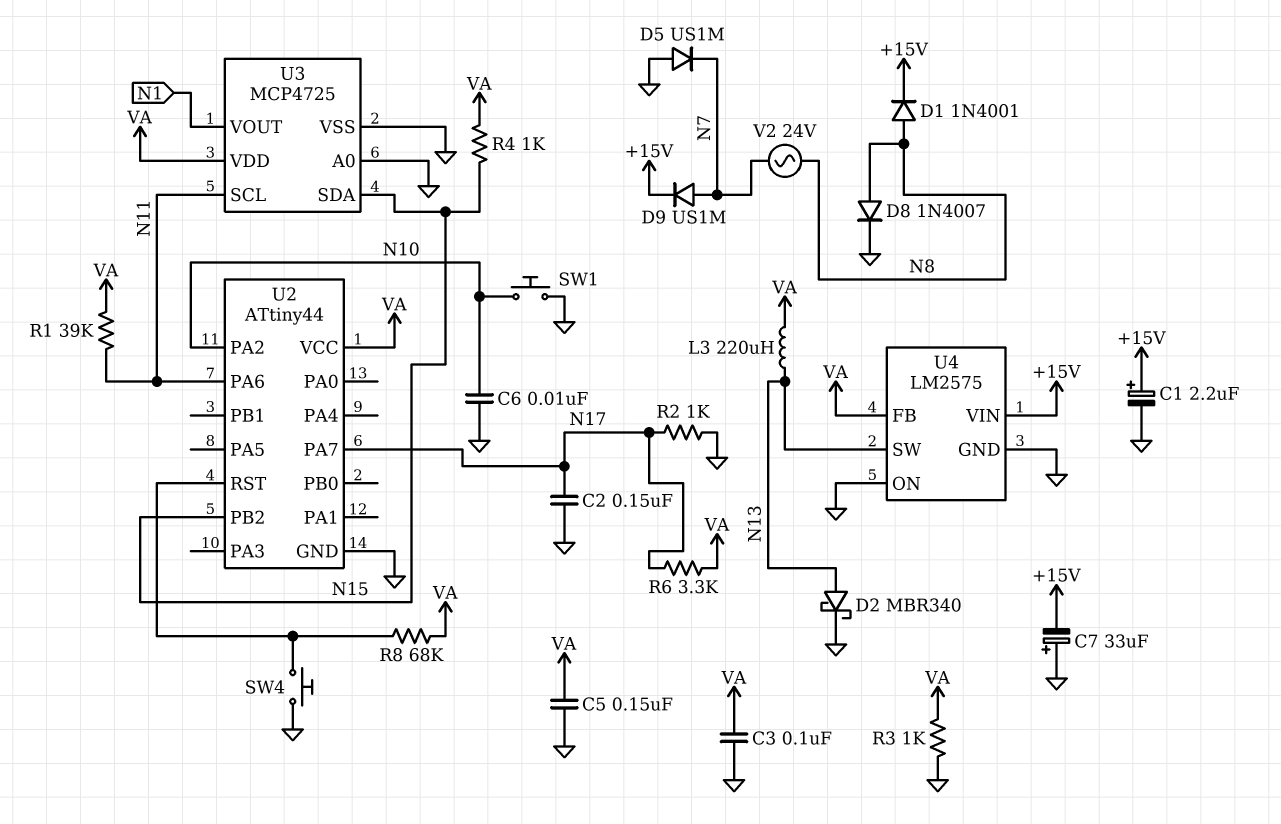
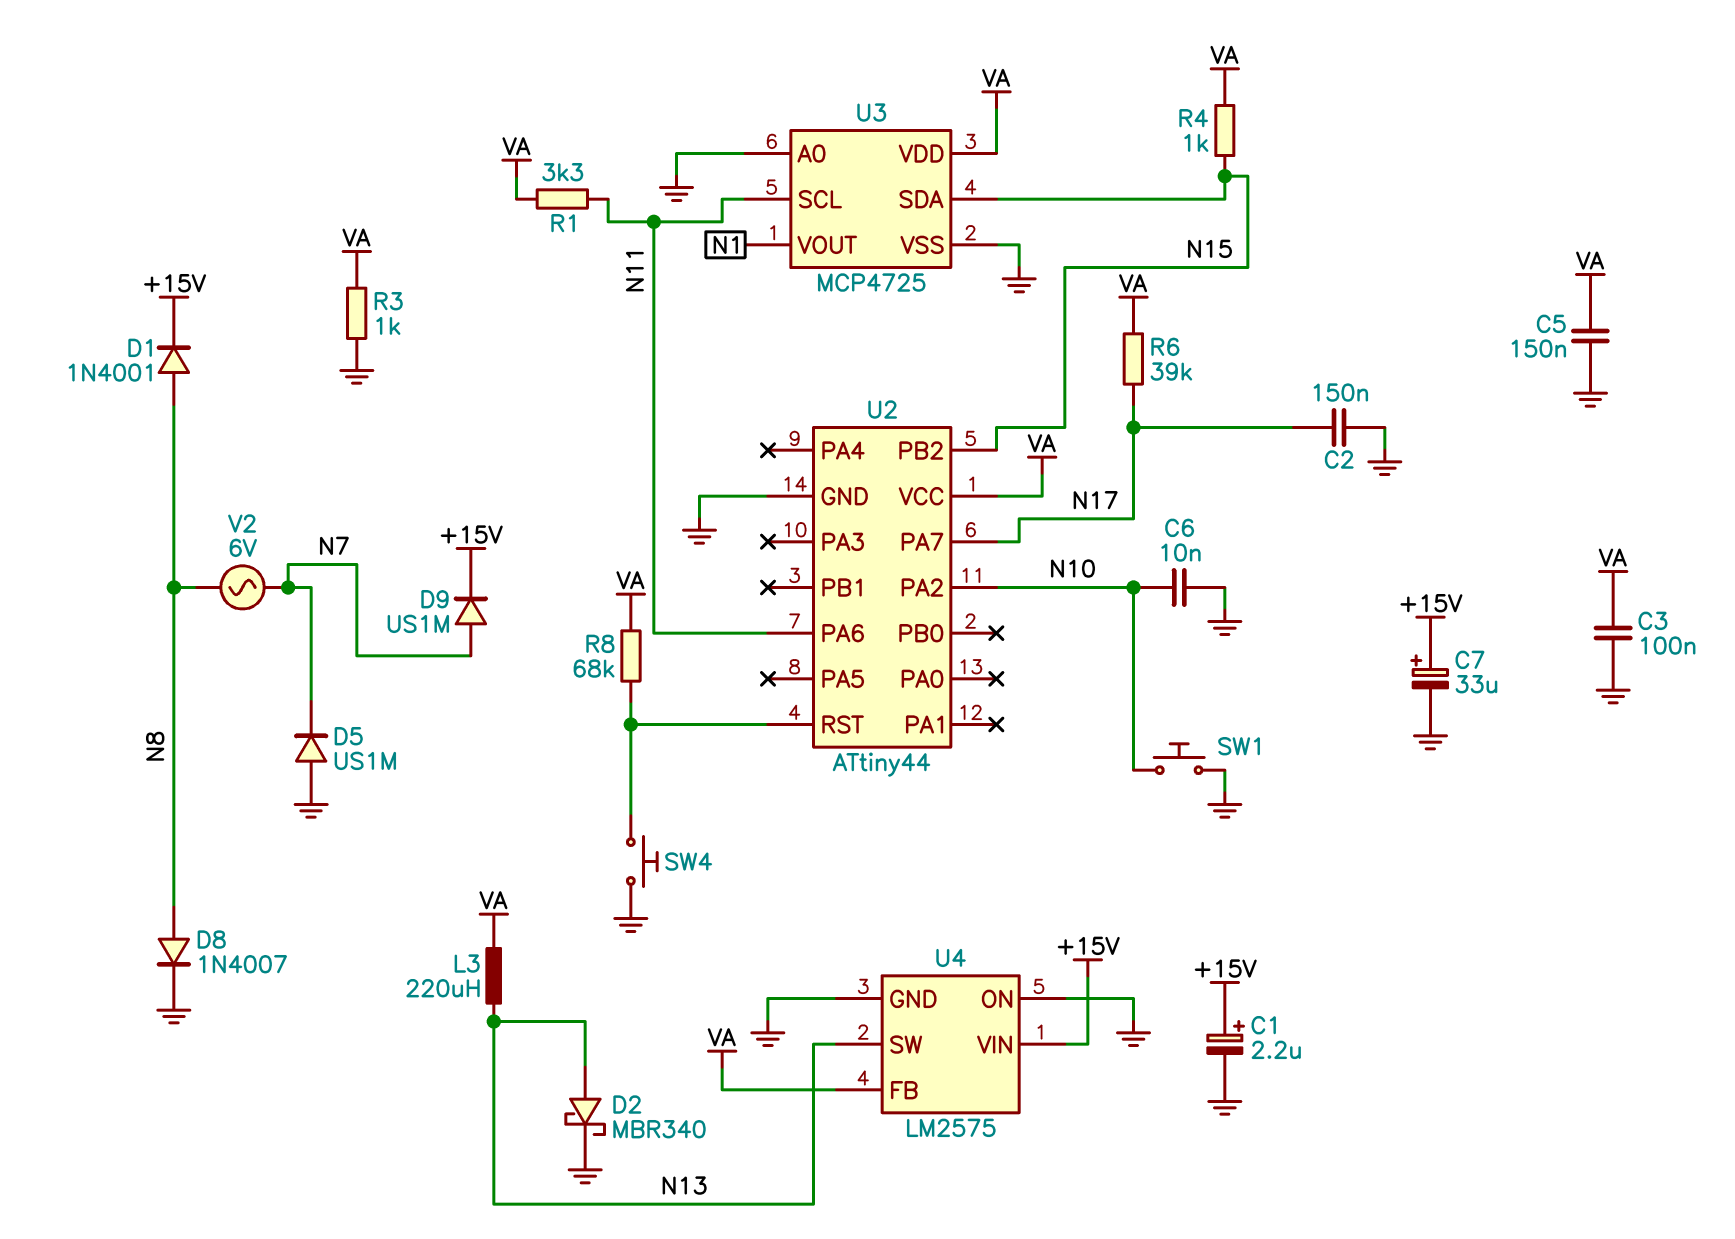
C7: 33uF (plus GND, minus +15V) -> 33uF (plus +15V, minus GND)
R1: 39k (N11, VA) -> 3.3k (N11, VA)
R2: 1k (GND, N17) -> none
R6: 3.3k (N17, VA) -> 39k (N17, VA)
V2: AC 24V (N7, N8) -> AC 6V (N7, N8)

